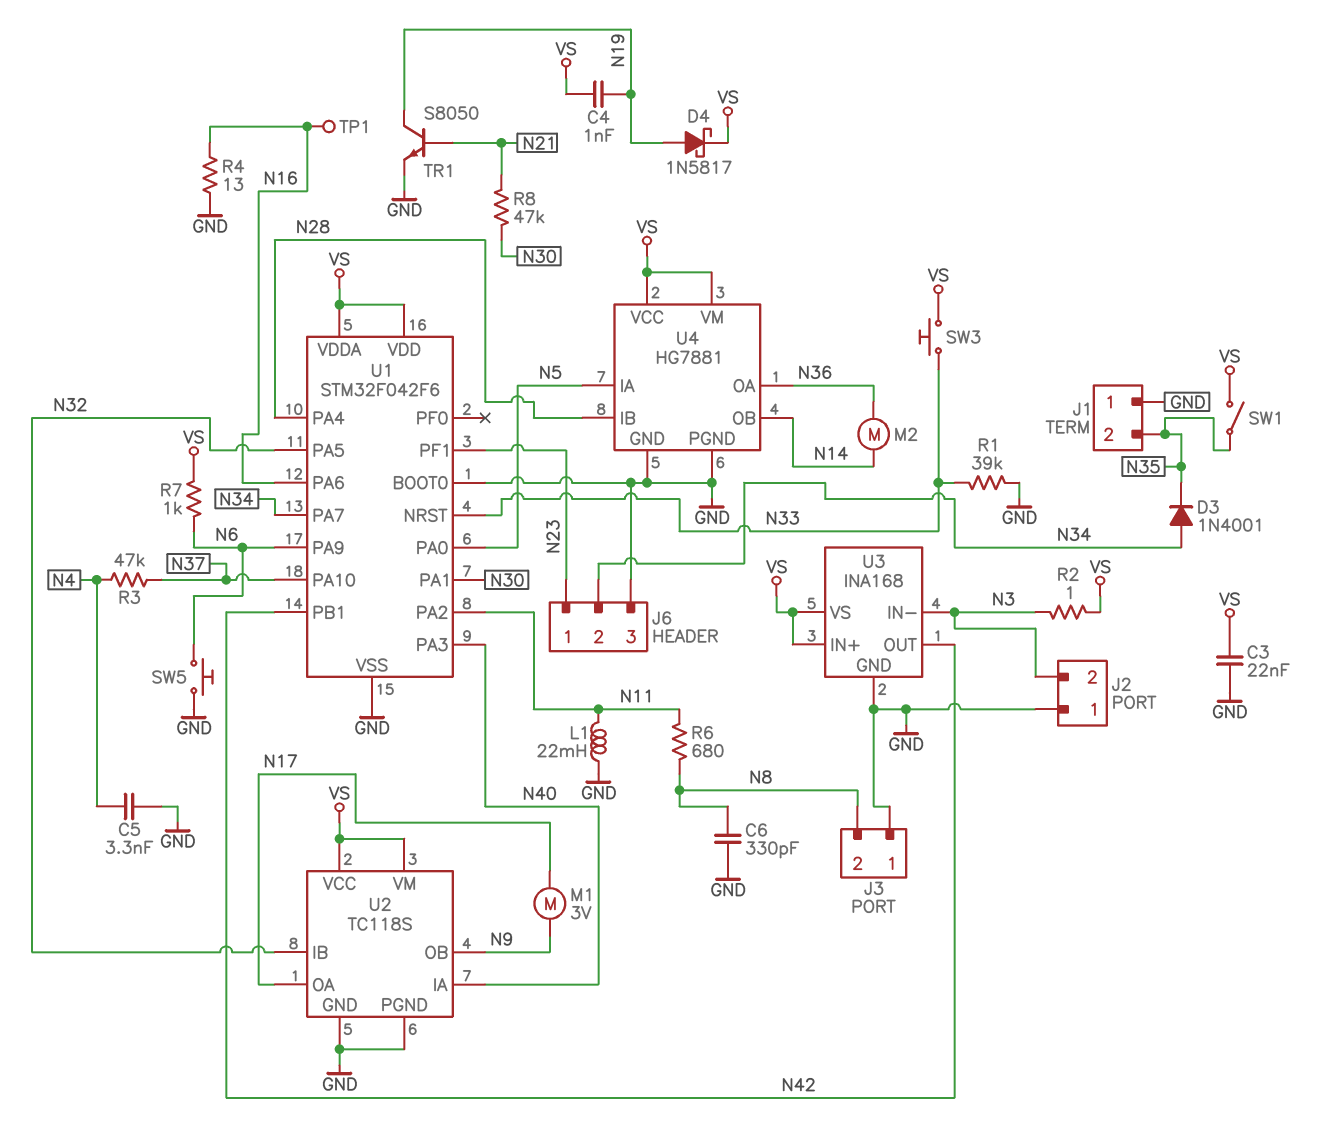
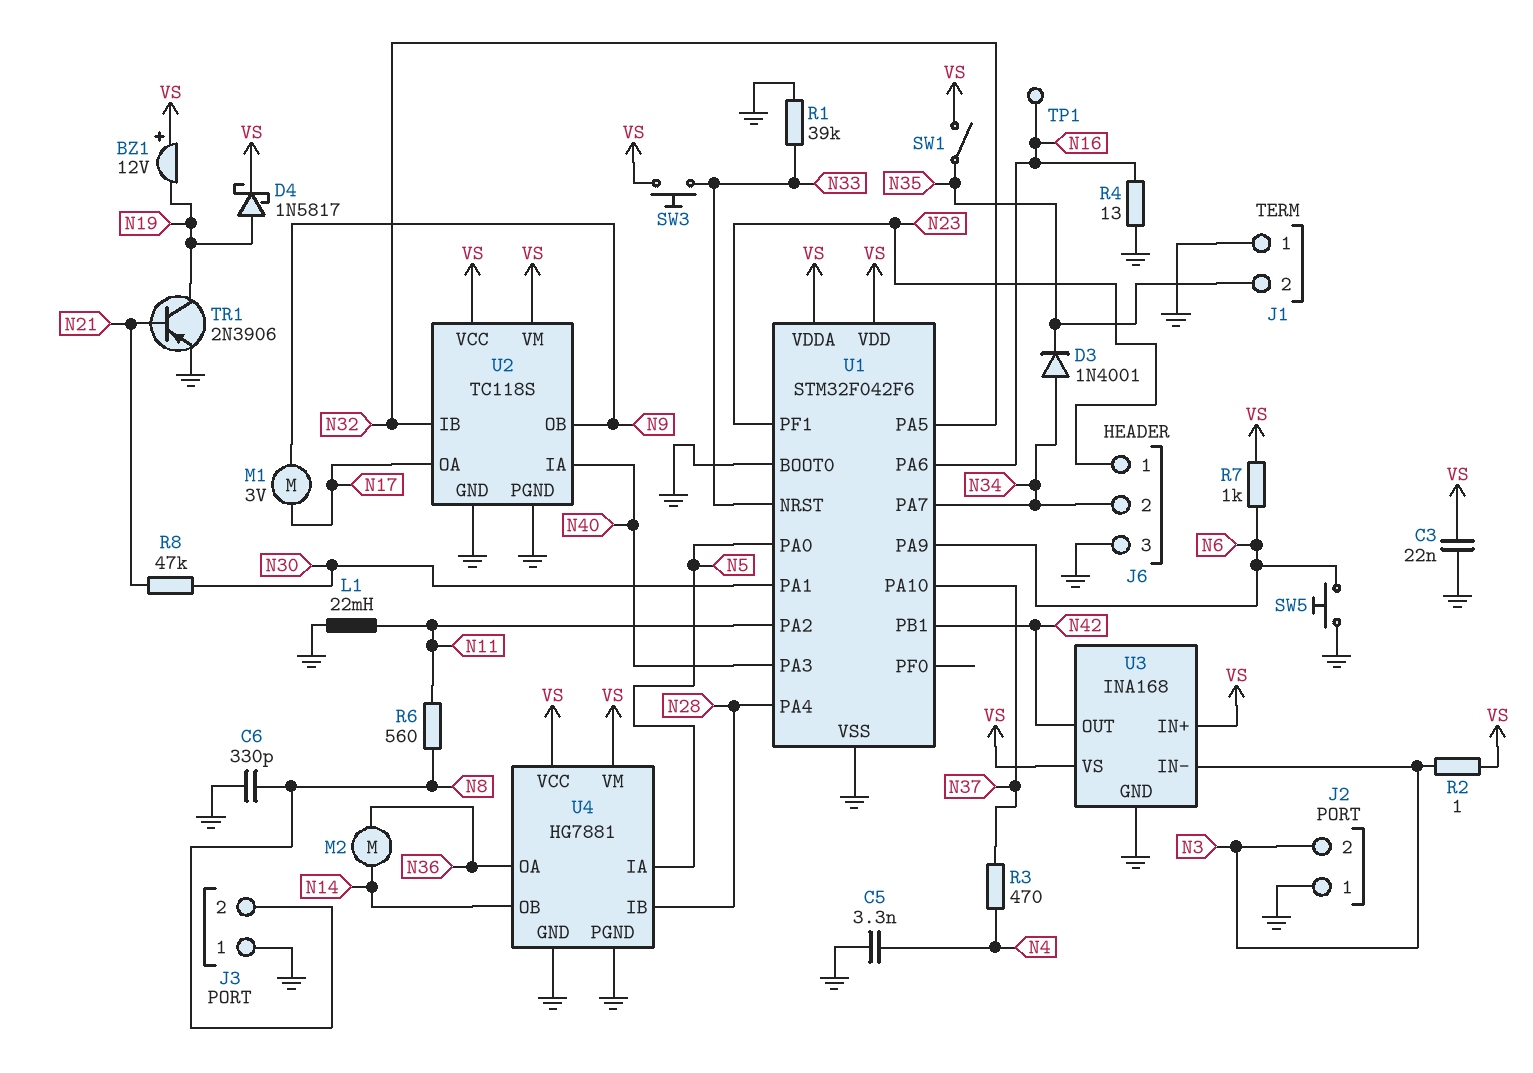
BZ1: none -> buzzer 12V (plus VS, minus N19)
C4: 1nF (N19, VS) -> none
R3: 47k (N4, N37) -> 470 (N4, N37)
R6: 680 (N8, N11) -> 560 (N8, N11)
TR1: NPN S8050 (B N21, C N19, E GND) -> PNP 2N3906 (B N21, C N19, E GND)

